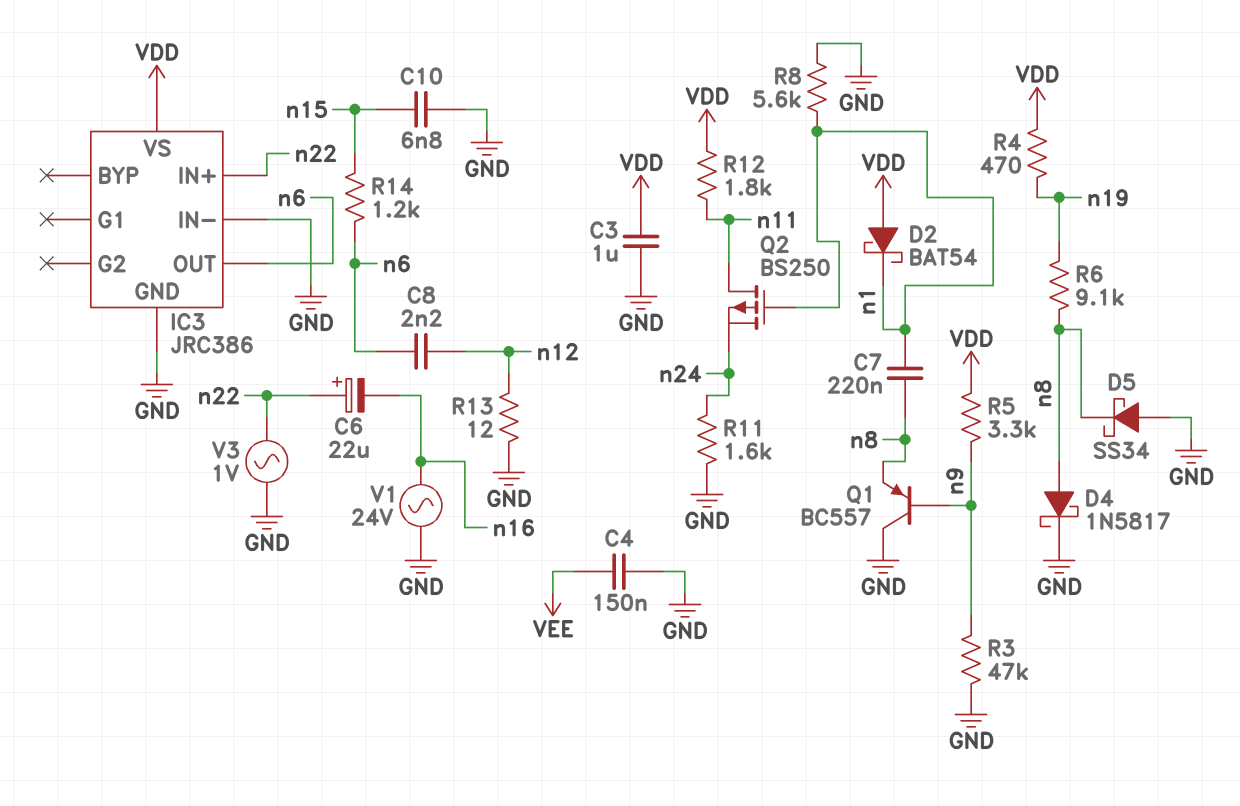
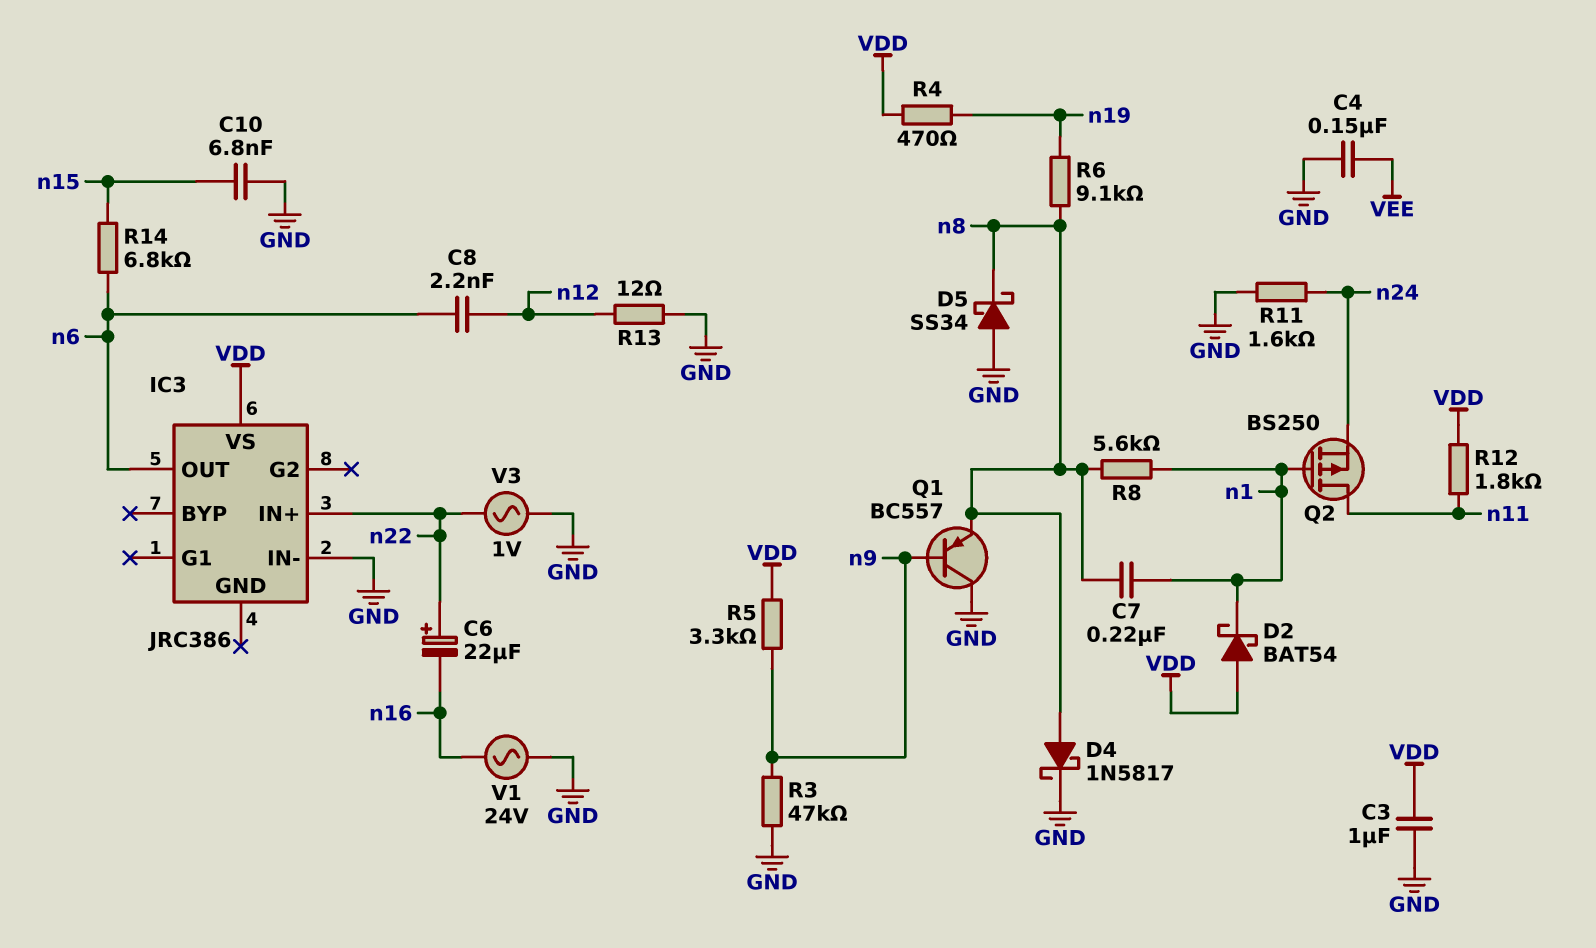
IC3 pin GND: GND -> none
R8: 5.6k (GND, n1) -> 5.6k (n1, n8)
R14: 1.2k (n6, n15) -> 6.8k (n6, n15)

